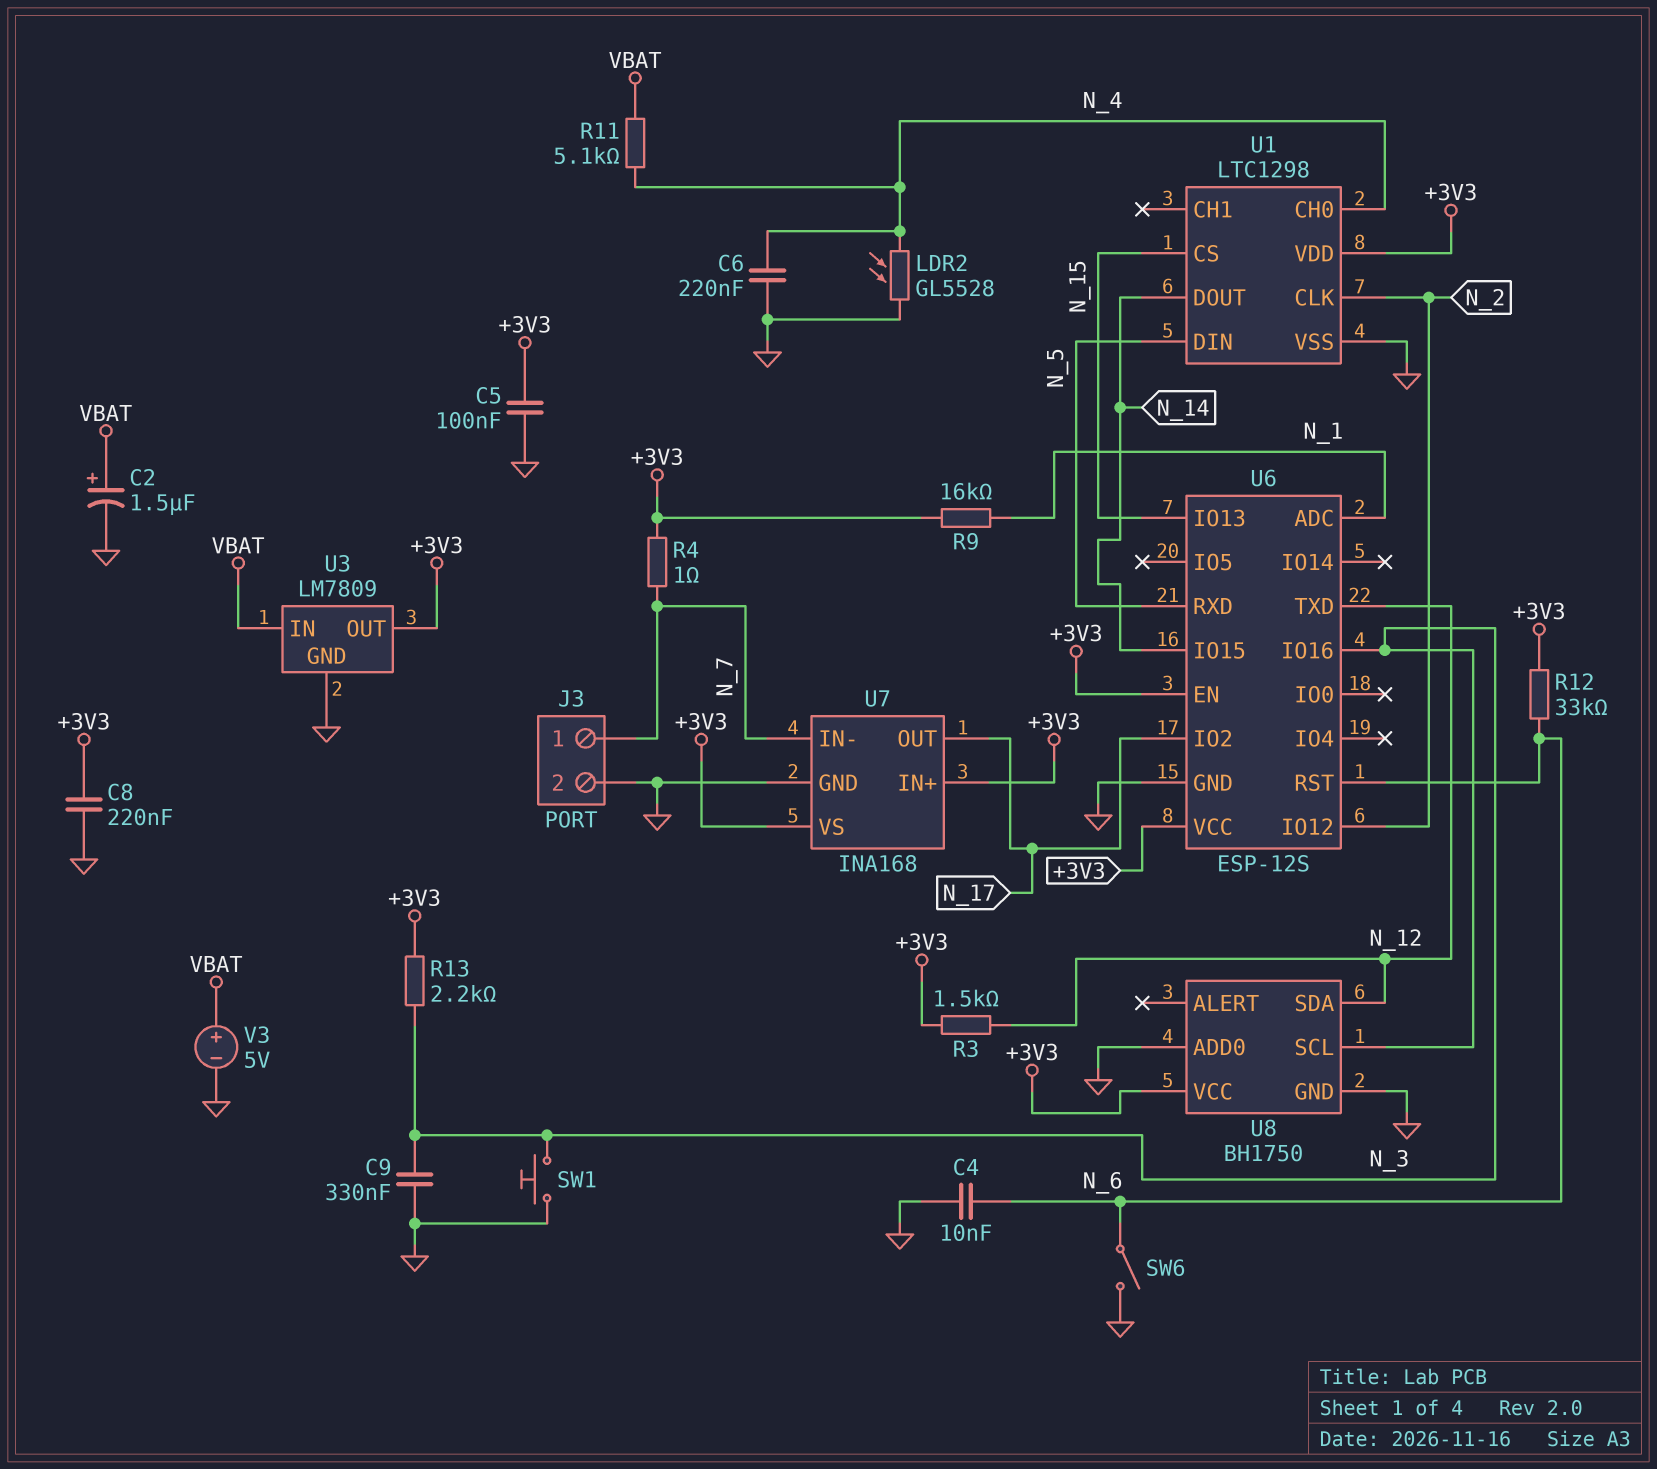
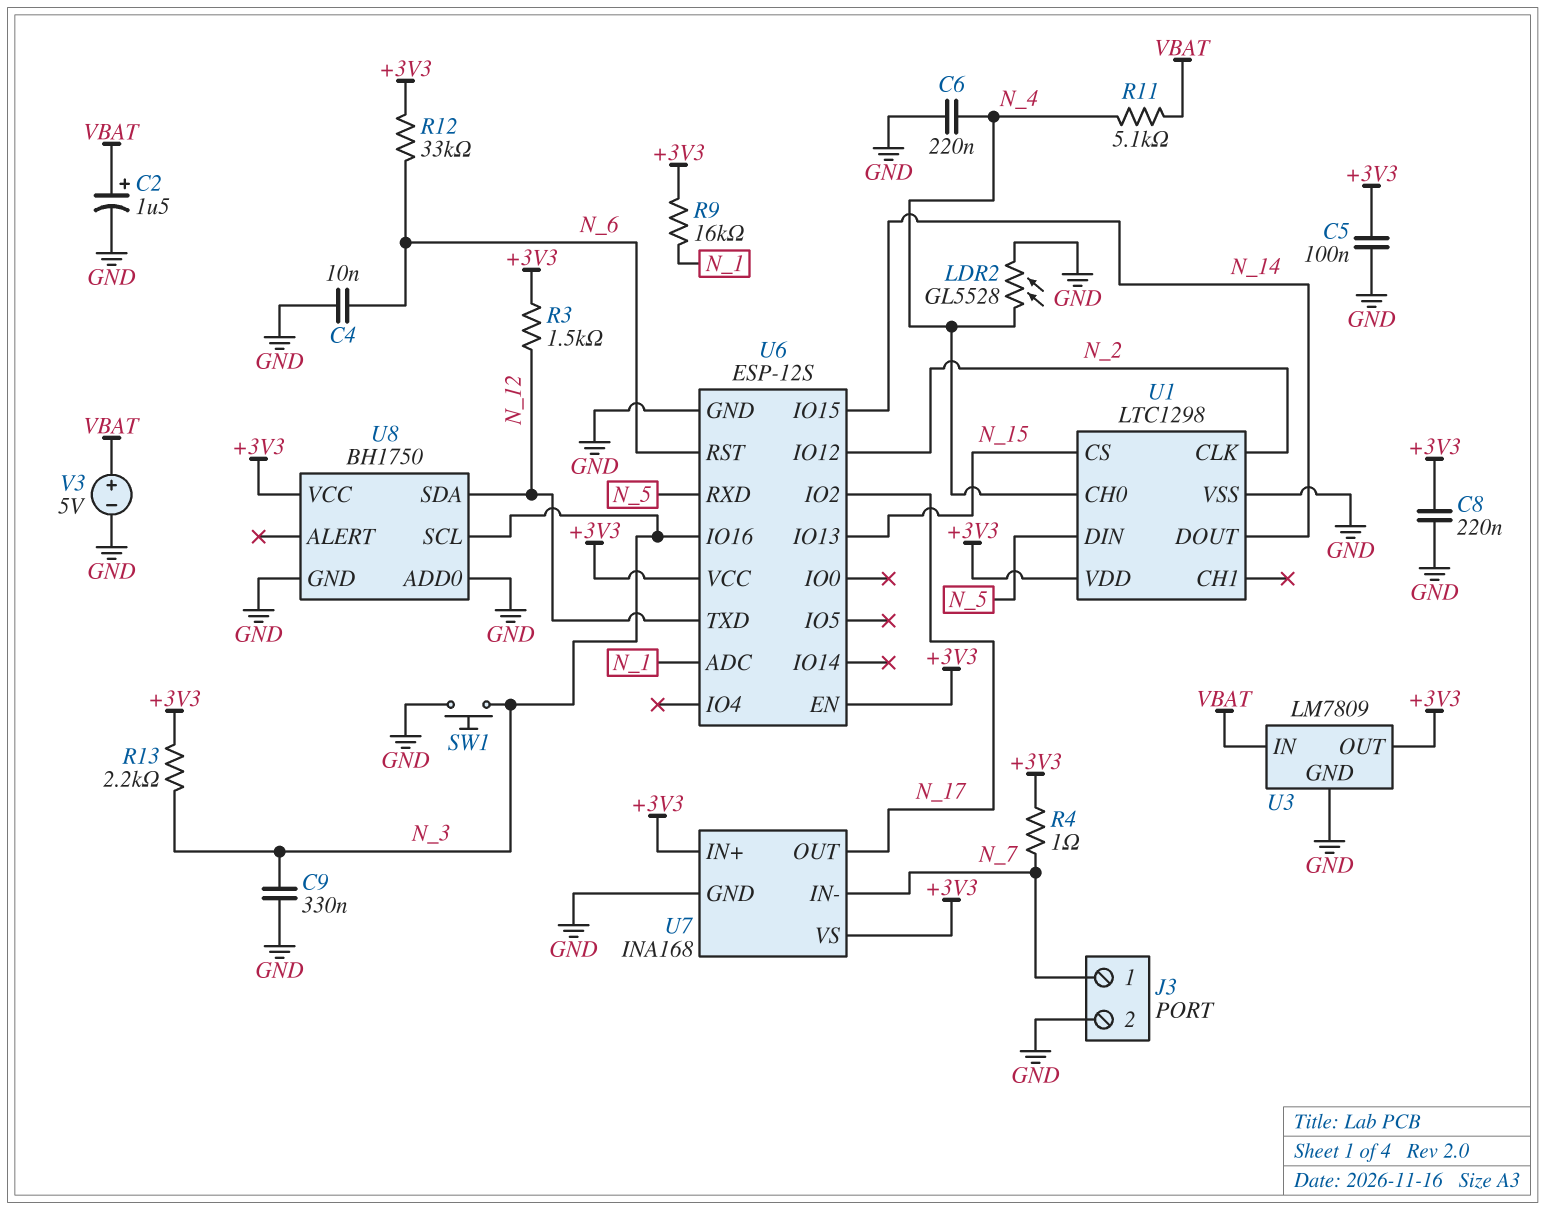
SW6: switch (GND, N_6) -> none

